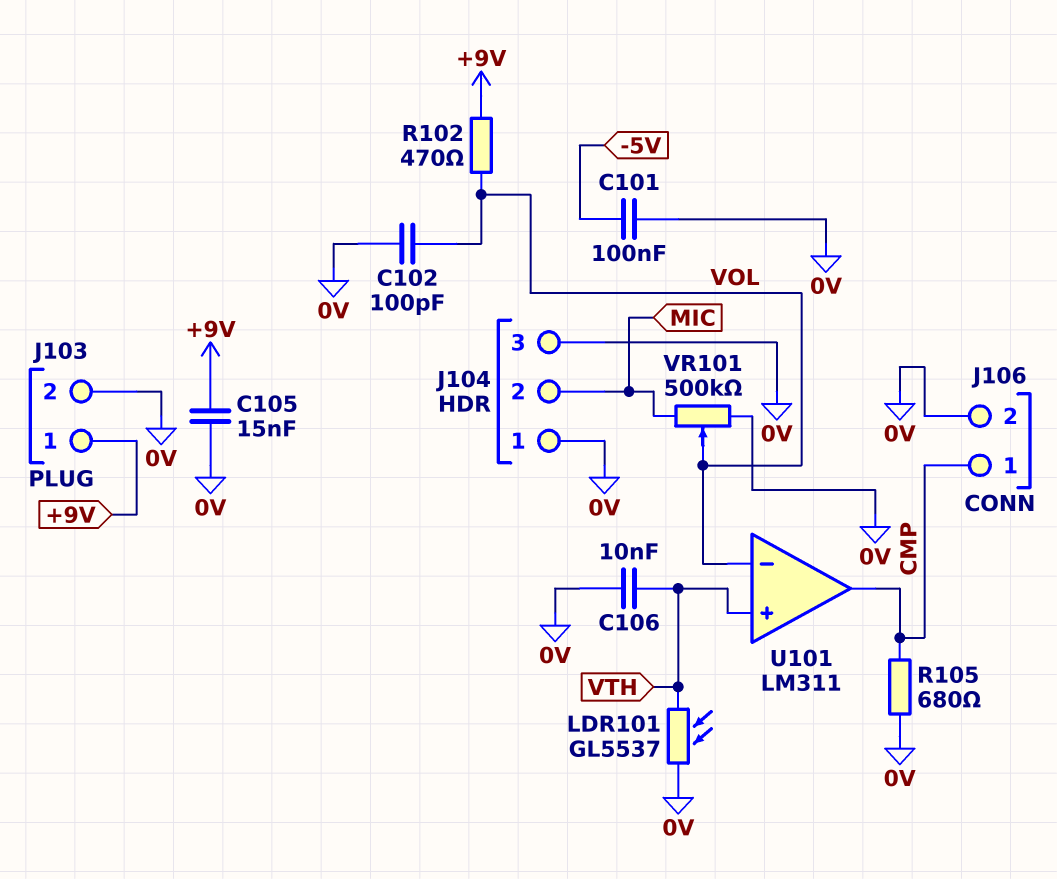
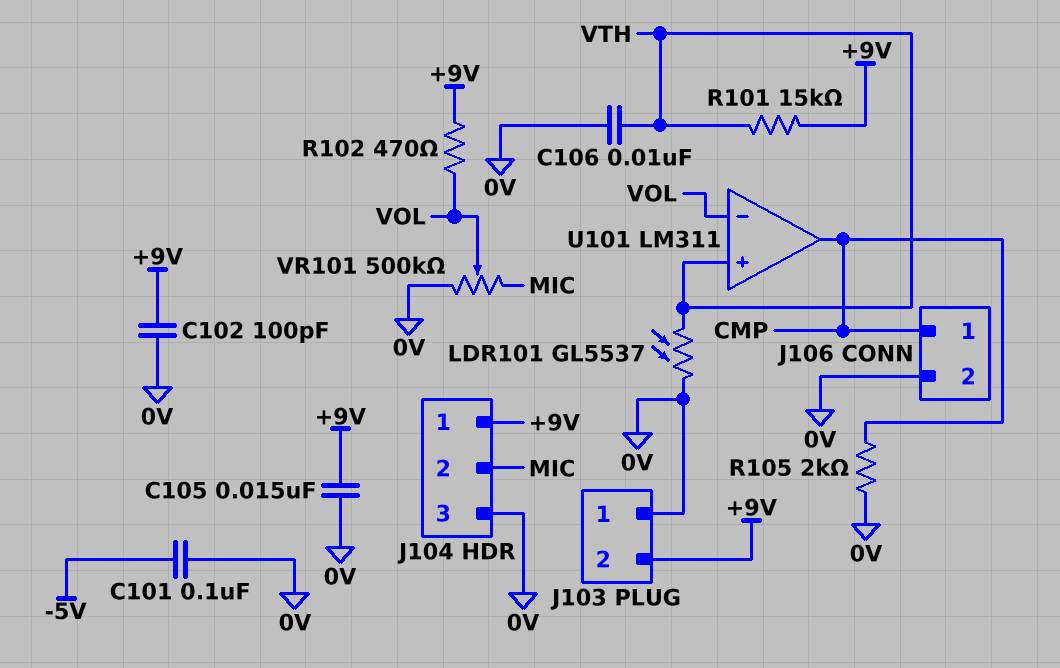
C102: 100pF (0V, VOL) -> 100pF (+9V, 0V)
J103 pin 1: +9V -> 0V
J103 pin 2: 0V -> +9V
J104 pin 1: 0V -> +9V
R101: none -> 15k (+9V, VTH)
R105: 680 (0V, CMP) -> 2k (0V, CMP)

